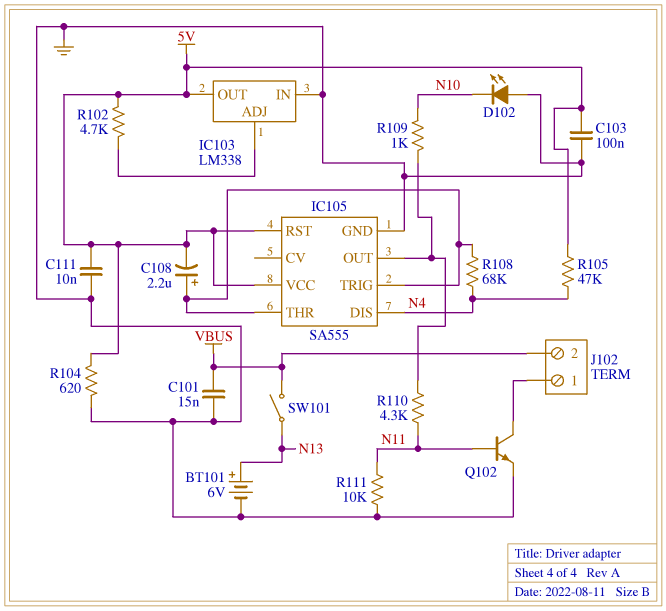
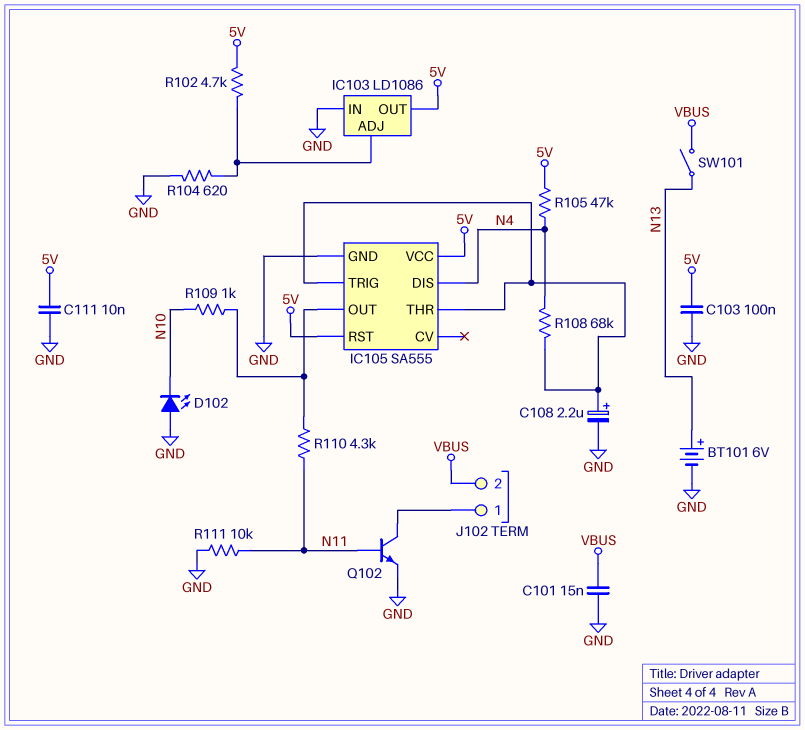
C108: 2.2uF (plus IC105/THR, minus 5V) -> 2.2uF (plus IC105/THR, minus GND)
IC103: LM338 -> LD1086
R104: 620 (5V, GND) -> 620 (GND, IC103/ADJ)

